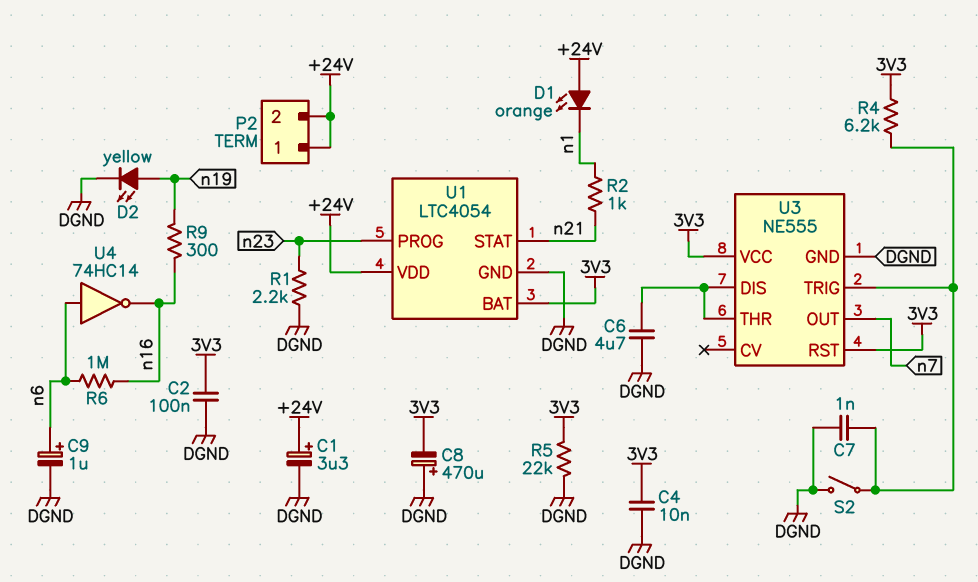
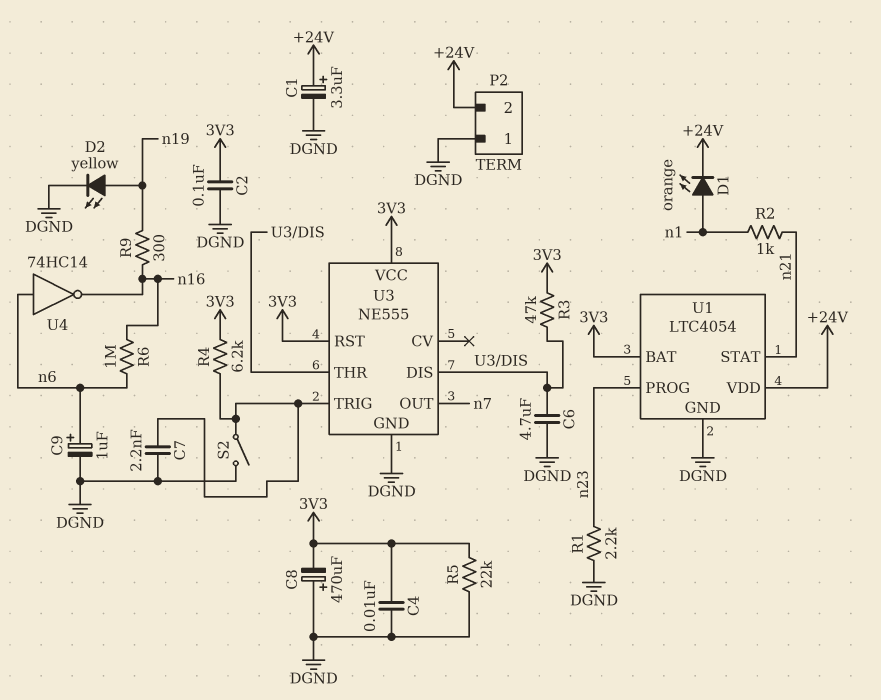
C7: 1nF (DGND, U3/TRIG) -> 2.2nF (DGND, U3/TRIG)
D1: LED orange (A +24V, K n1) -> LED orange (A n1, K +24V)
P2 pin 1: +24V -> DGND
R3: none -> 47k (3V3, U3/DIS)

